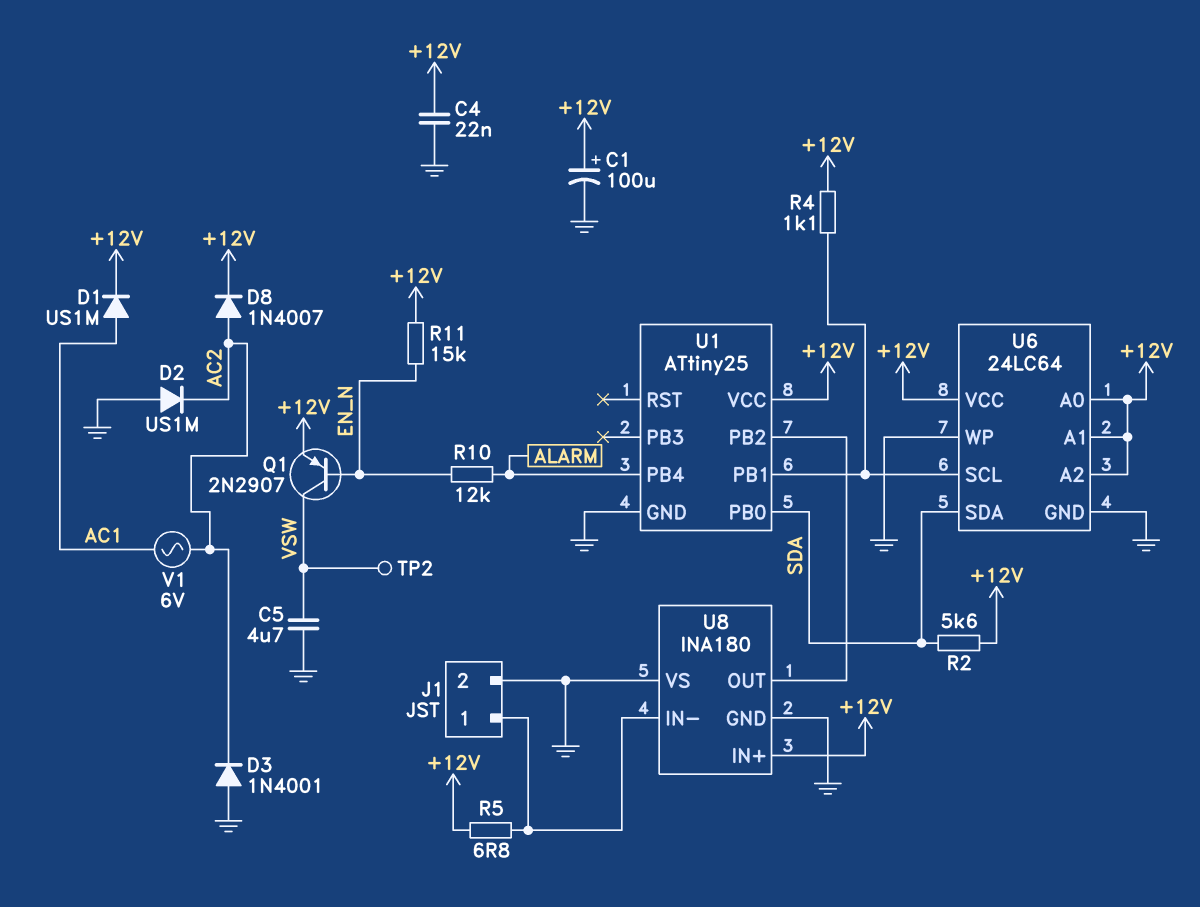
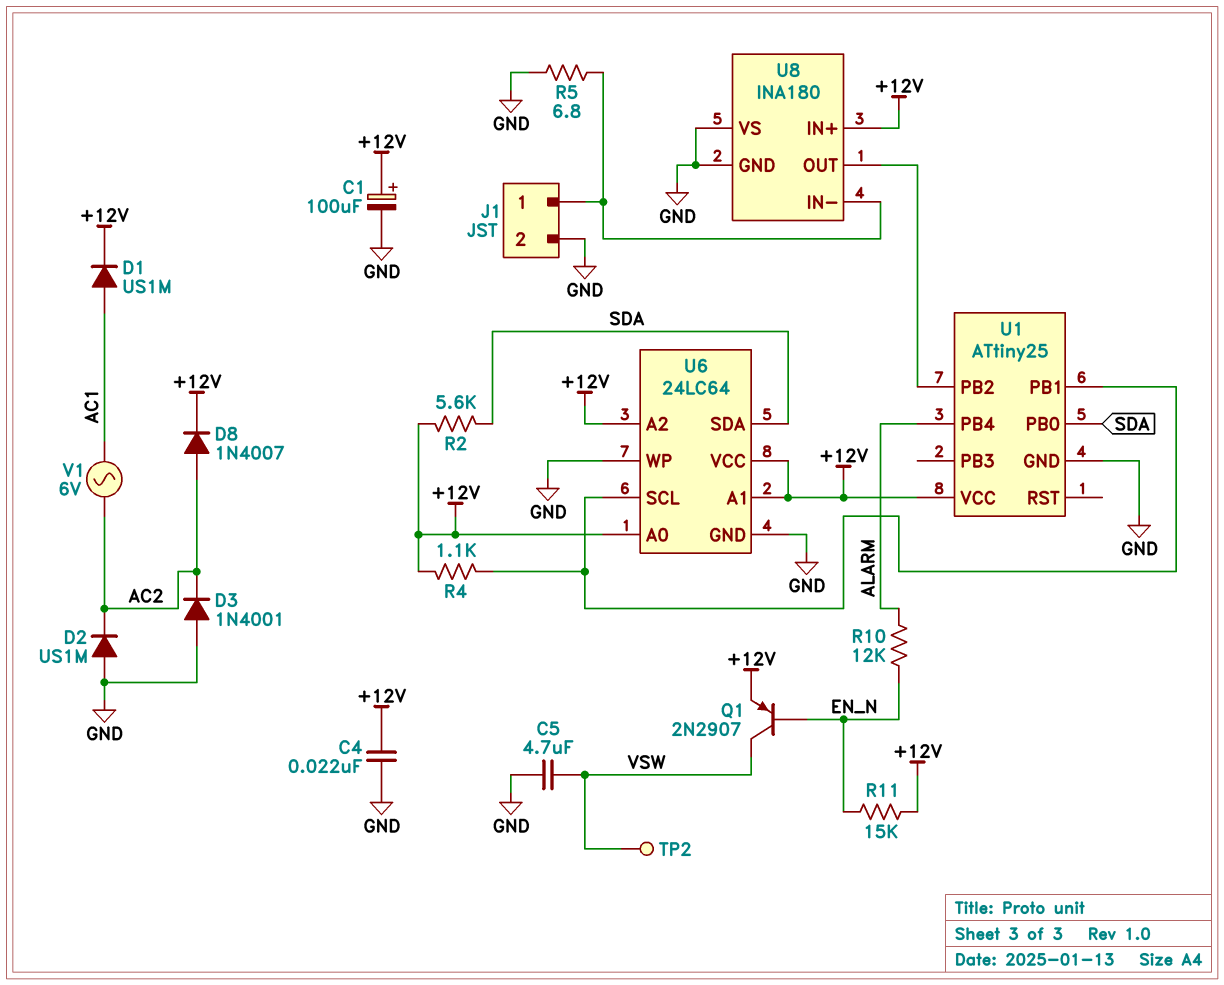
R5: 6.8 (+12V, J1/1) -> 6.8 (GND, J1/1)

